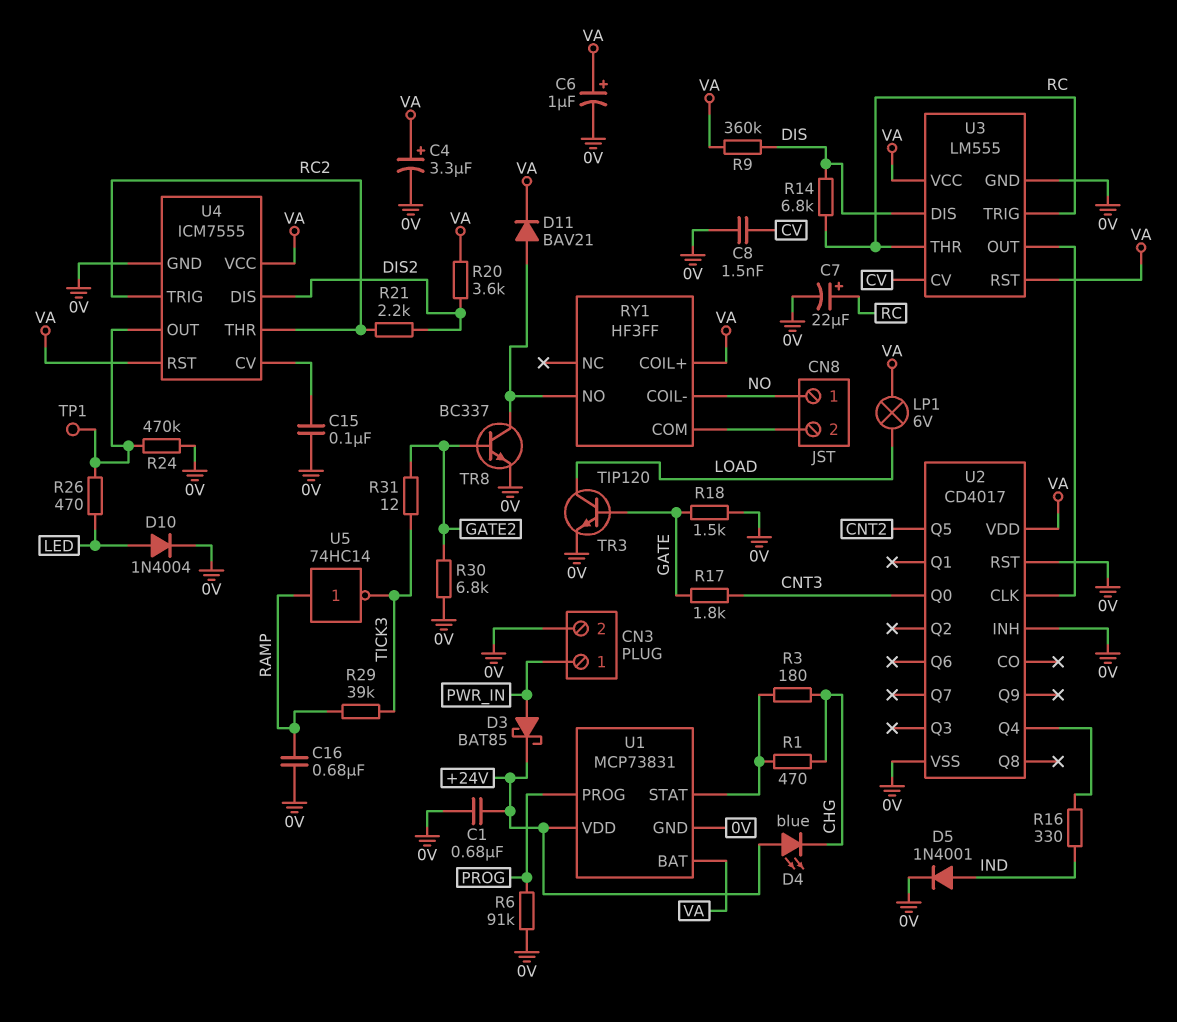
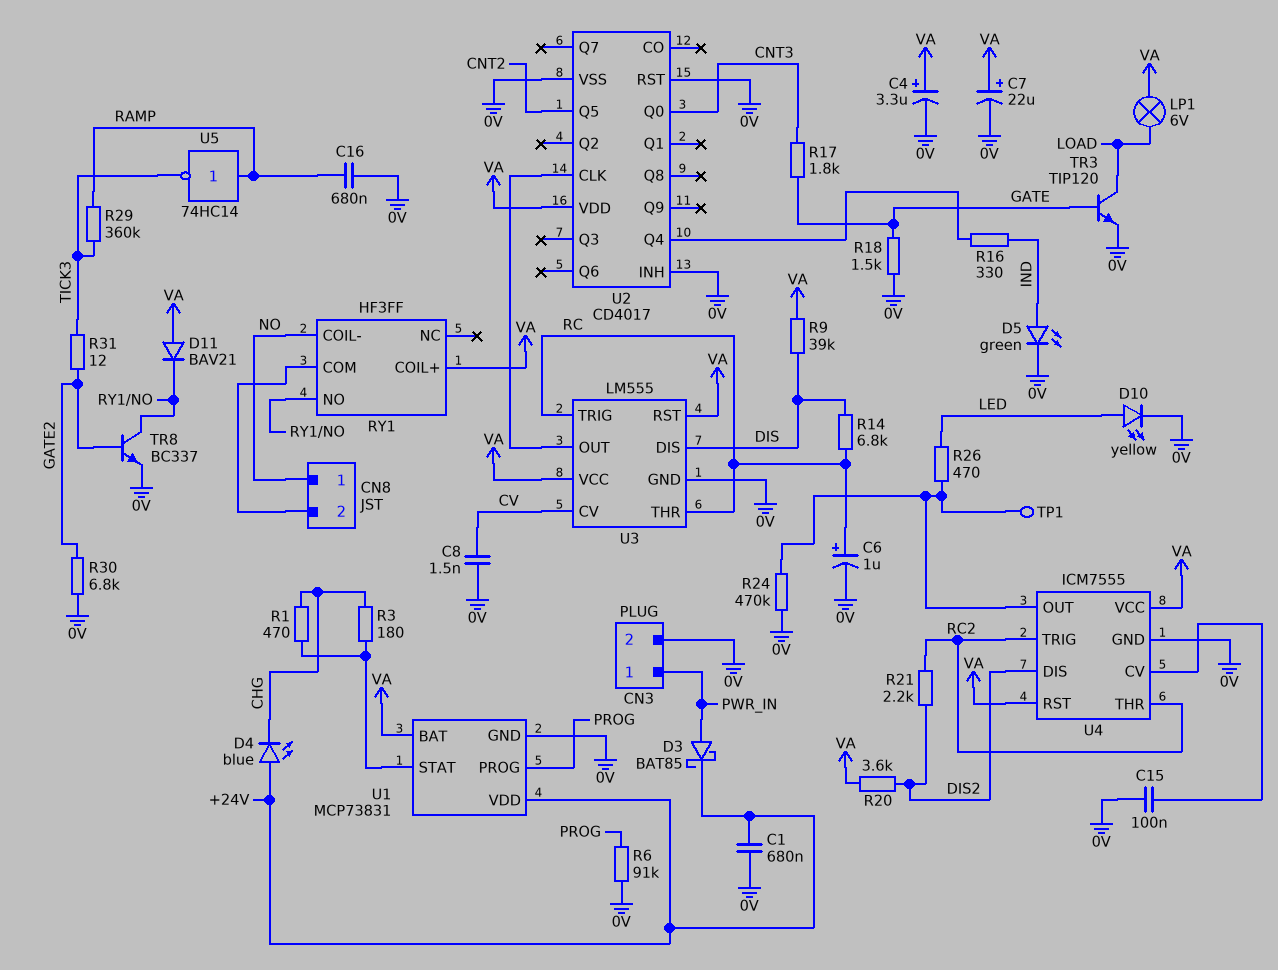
C6: 1uF (plus VA, minus 0V) -> 1uF (plus RC, minus 0V)
C7: 22uF (plus RC, minus 0V) -> 22uF (plus VA, minus 0V)
D5: diode 1N4001 (A IND, K 0V) -> LED green (A IND, K 0V)
D10: diode 1N4004 (A LED, K 0V) -> LED yellow (A LED, K 0V)
D11: diode BAV21 (A RY1/NO, K VA) -> diode BAV21 (A VA, K RY1/NO)
R9: 360k (DIS, VA) -> 39k (DIS, VA)
R29: 39k (RAMP, TICK3) -> 360k (RAMP, TICK3)

